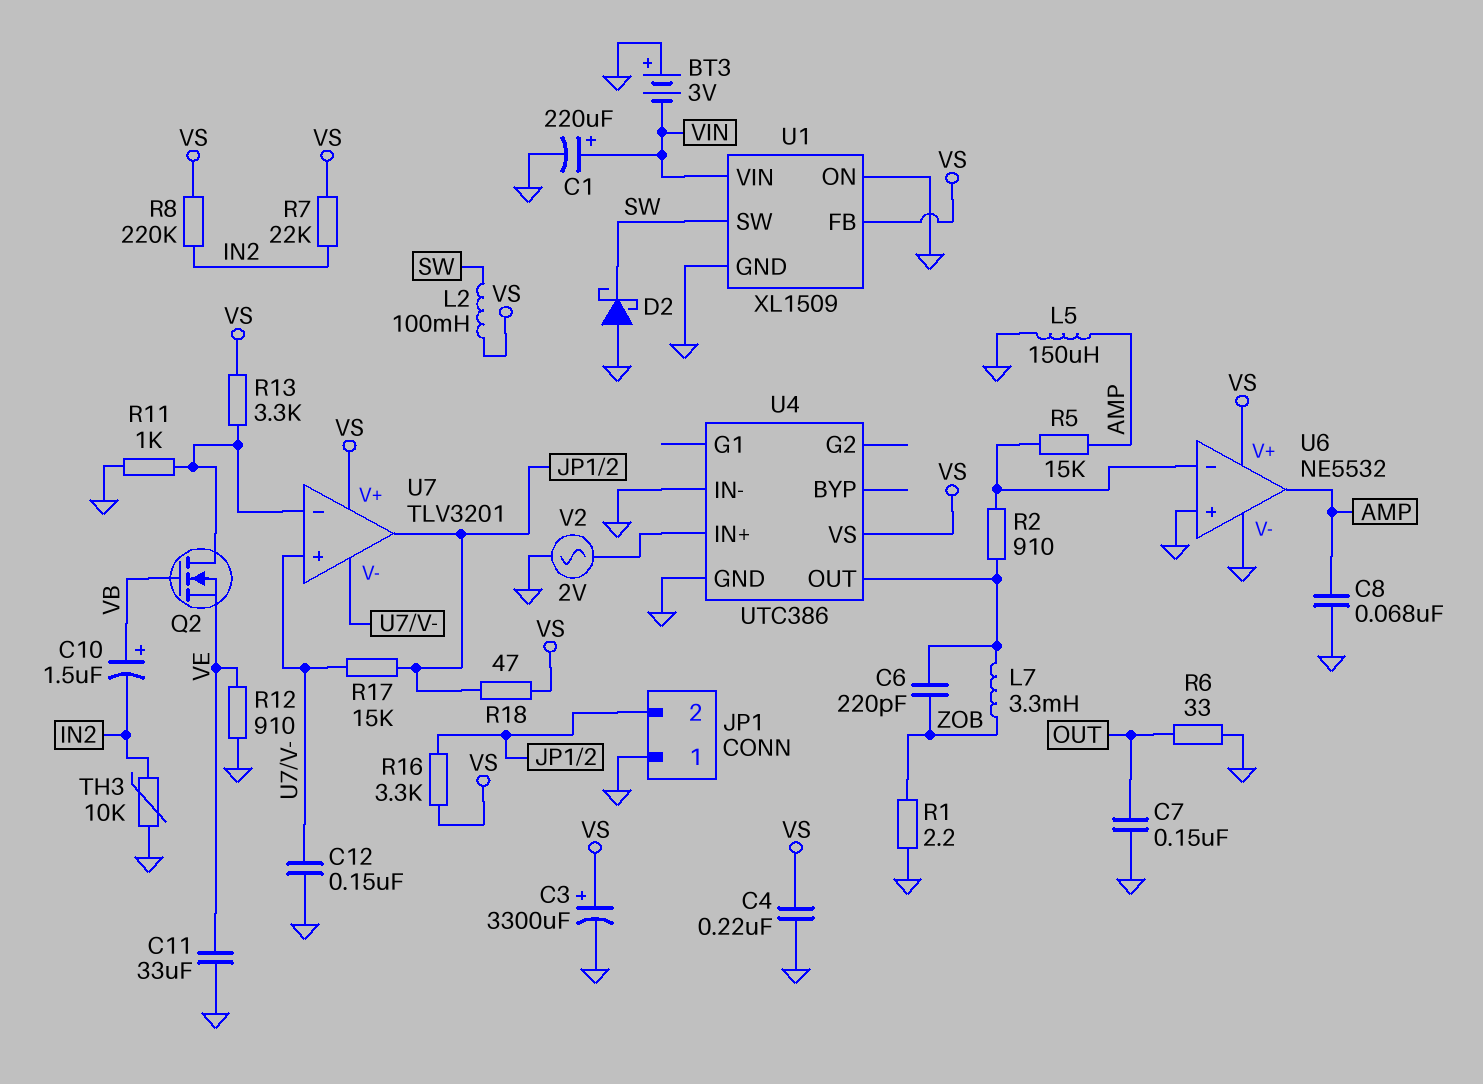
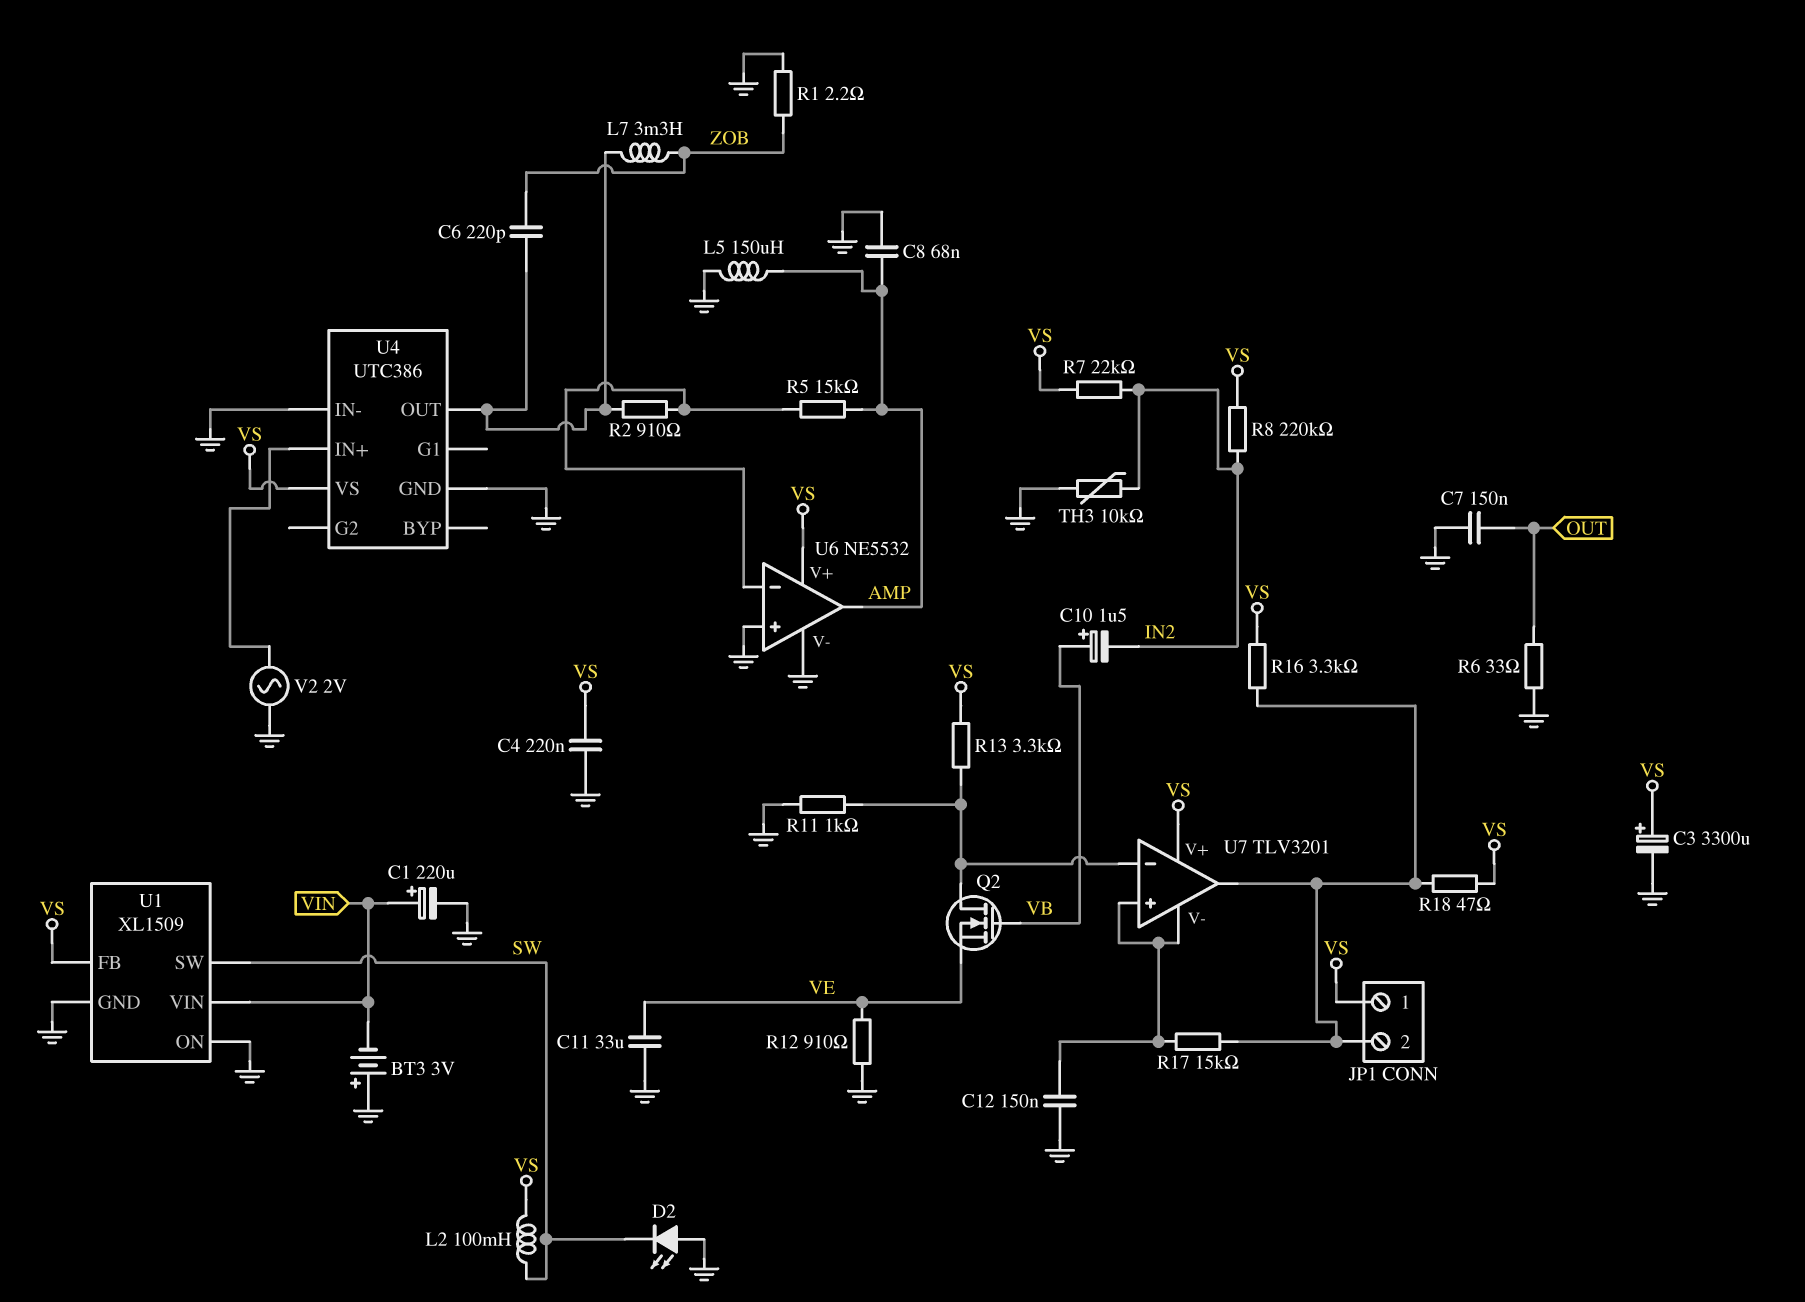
D2: schottky (A GND, K SW) -> LED (A GND, K SW)
JP1 pin 1: GND -> VS

